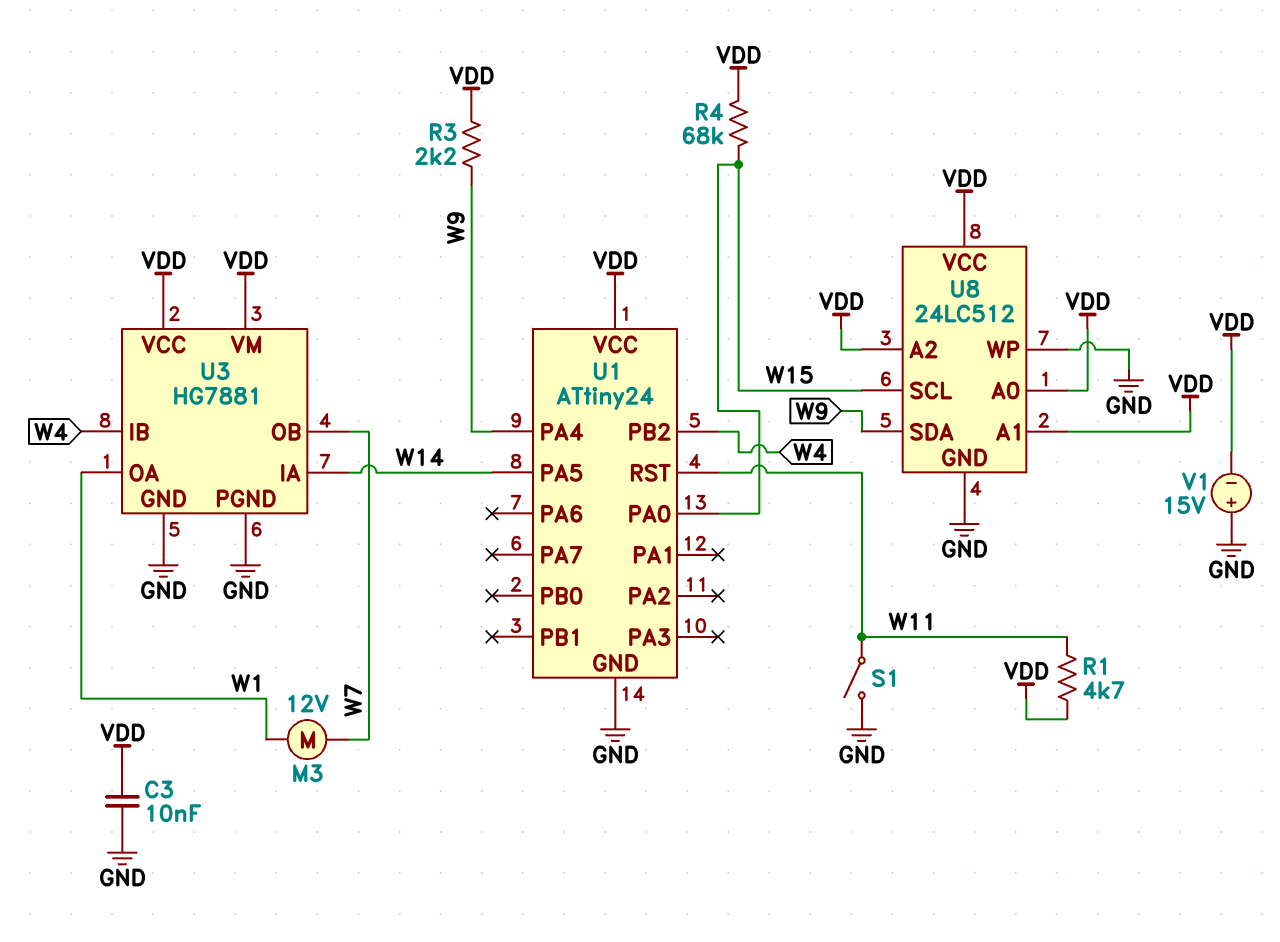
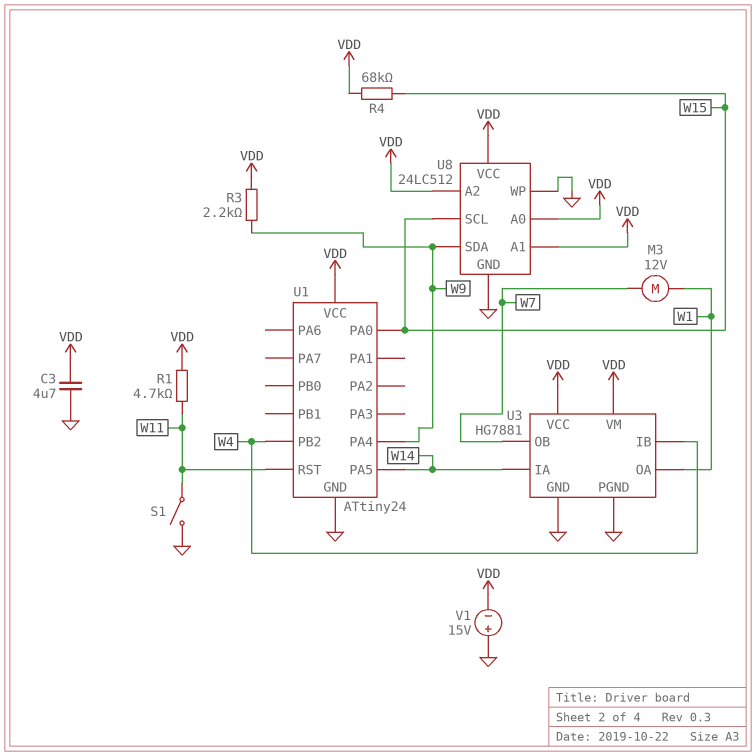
C3: 10nF (GND, VDD) -> 4.7uF (GND, VDD)

